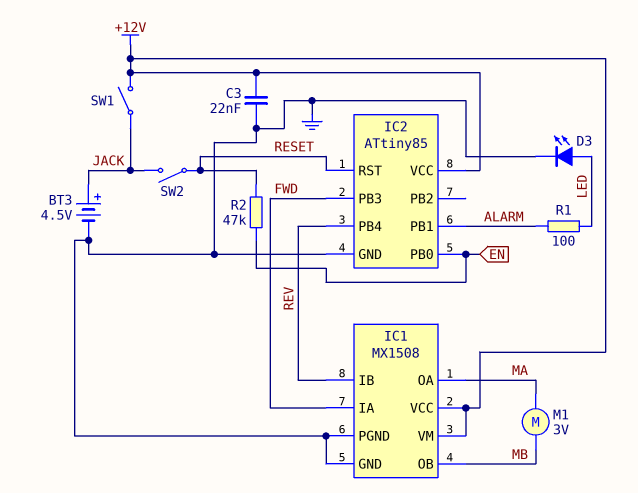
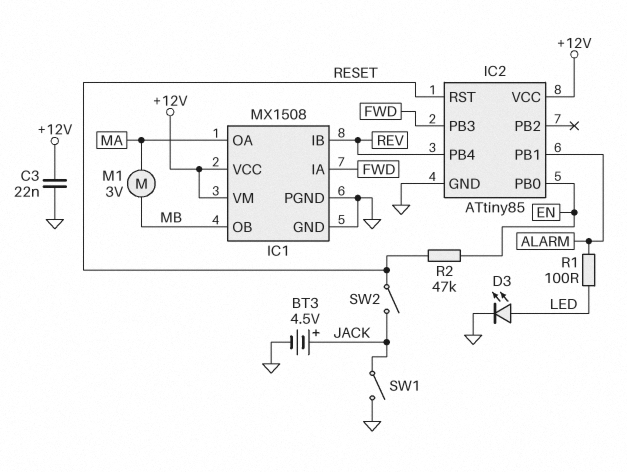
SW1: switch (+12V, JACK) -> switch (GND, JACK)

